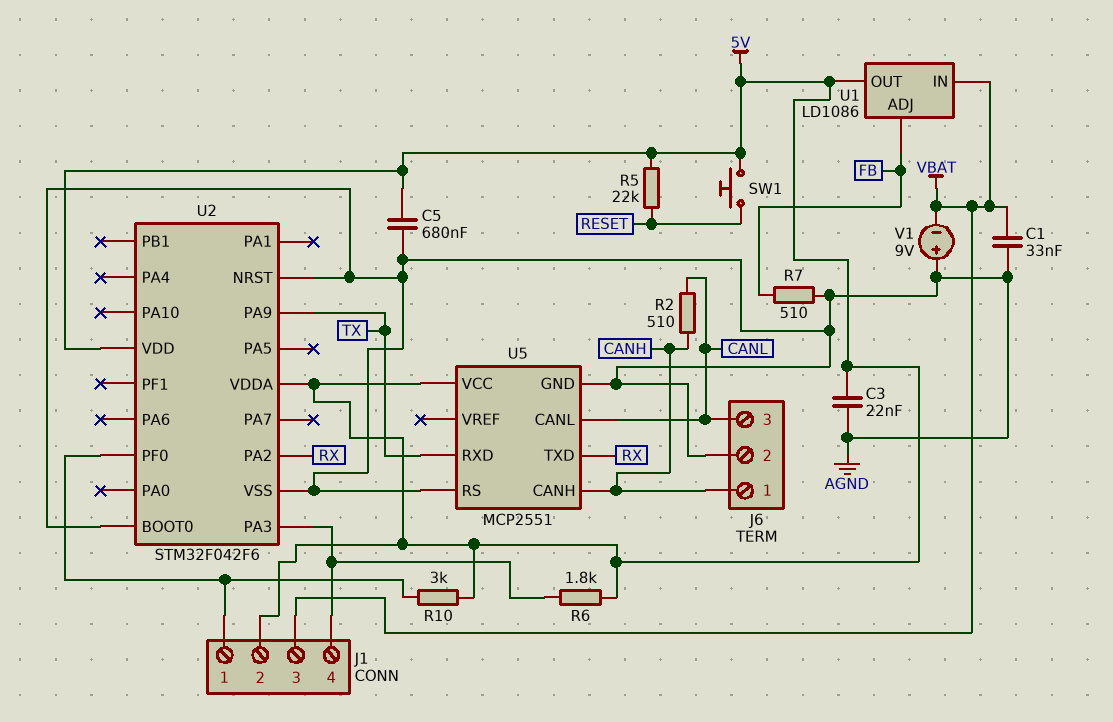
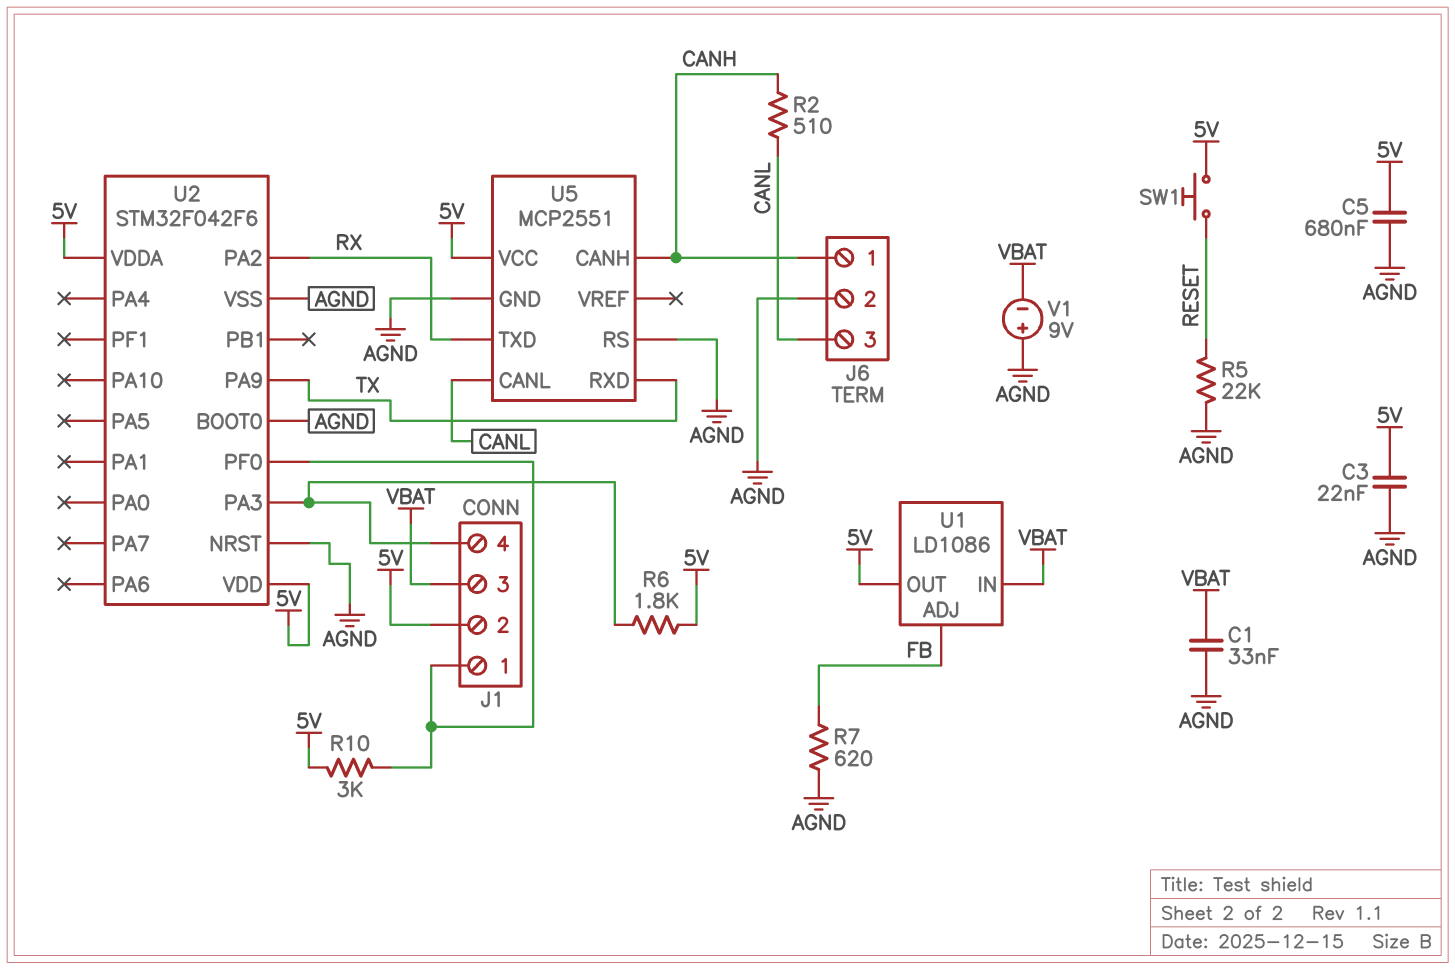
R5: 22k (5V, RESET) -> 22k (AGND, RESET)
R7: 510 (AGND, FB) -> 620 (AGND, FB)

